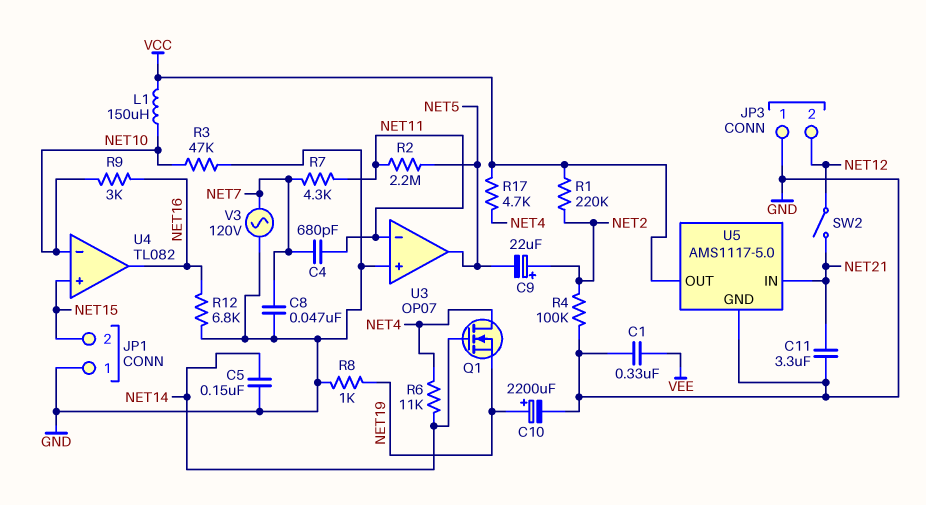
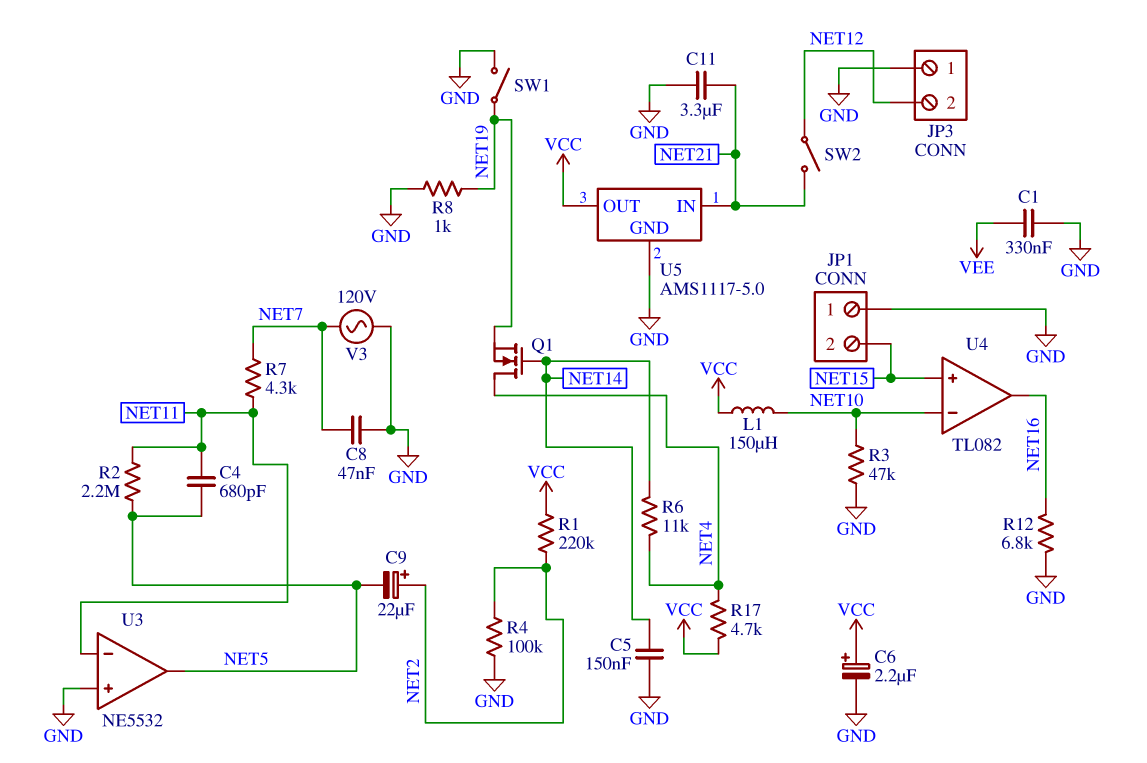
C4: 680pF (NET7, NET11) -> 680pF (NET5, NET11)
C6: none -> 2.2uF (plus VCC, minus GND)
C10: 2200uF (plus NET19, minus GND) -> none
R9: 3k (NET10, NET16) -> none
SW1: none -> switch (GND, NET19)
U3: OP07 -> NE5532

